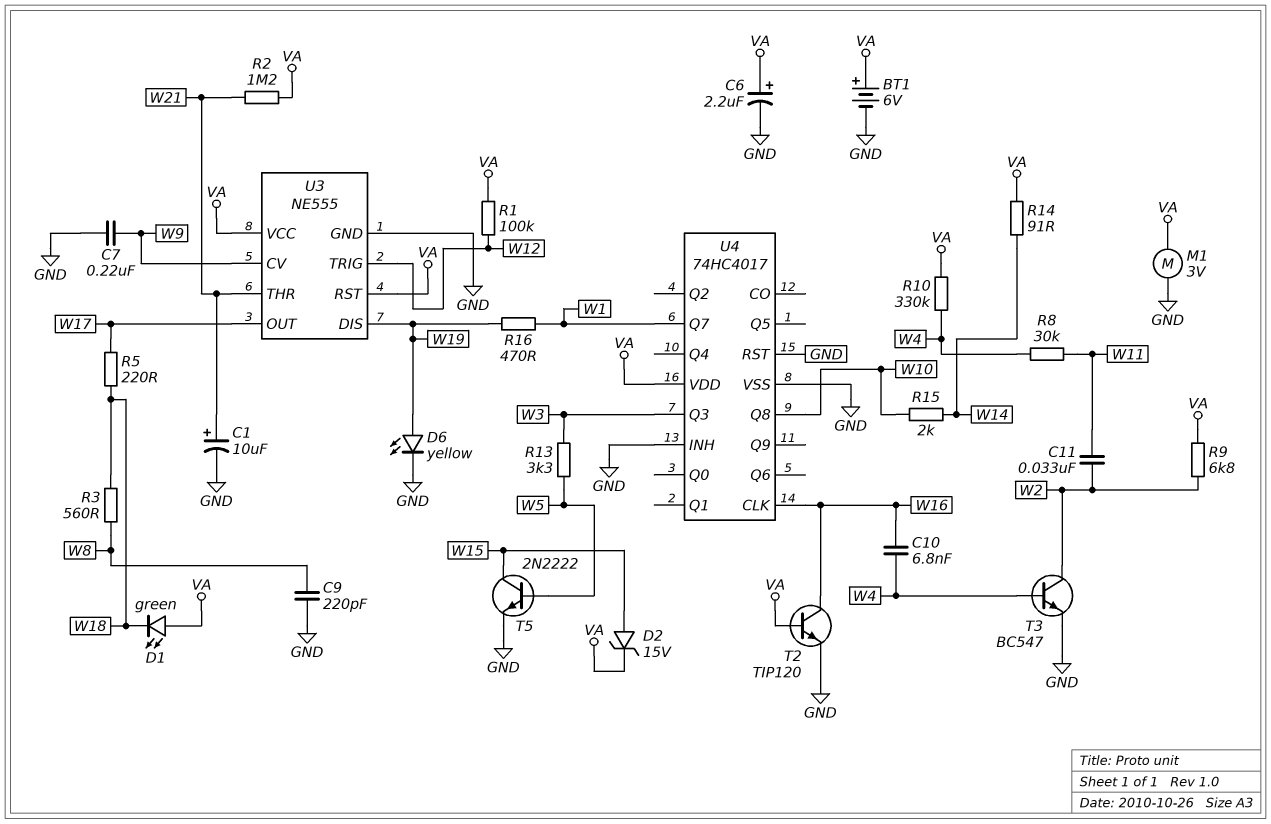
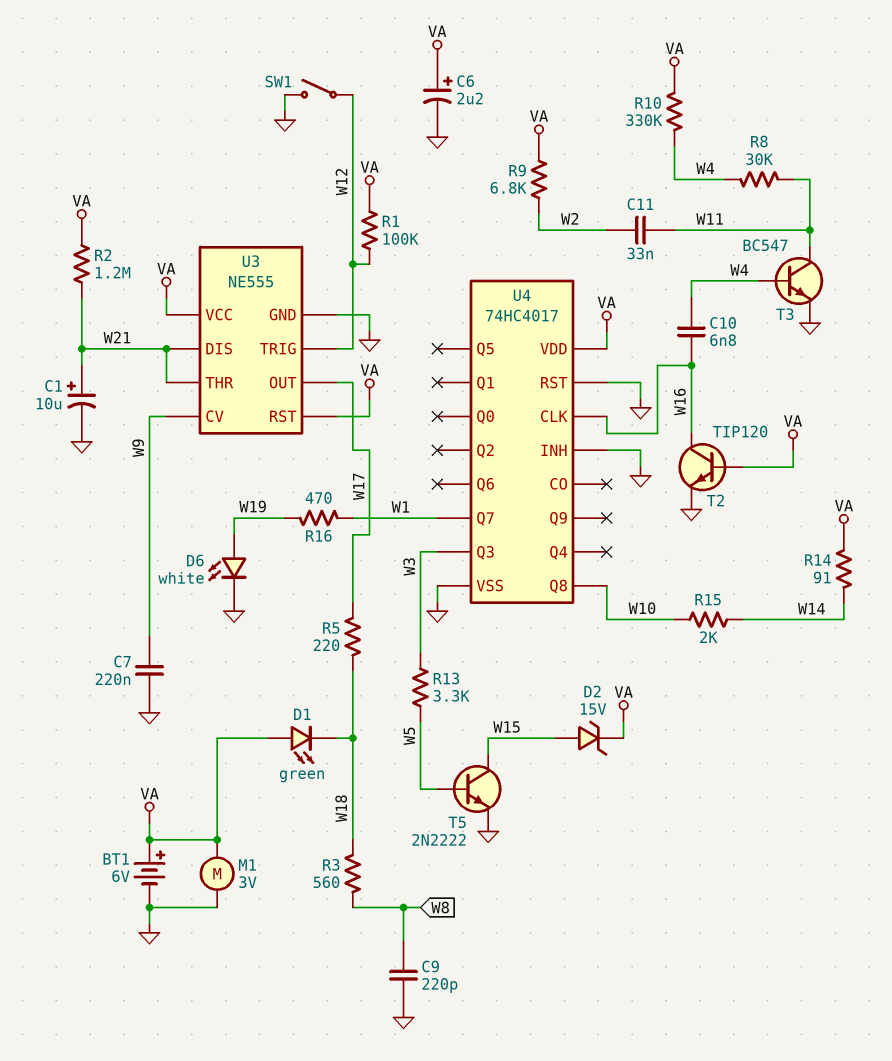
D6: LED yellow (A W19, K GND) -> LED white (A W19, K GND)
SW1: none -> switch (GND, W12)
T3: NPN BC547 (B W4, C W2, E GND) -> NPN BC547 (B W4, C W11, E GND)
U3 pin DIS: W19 -> W21

